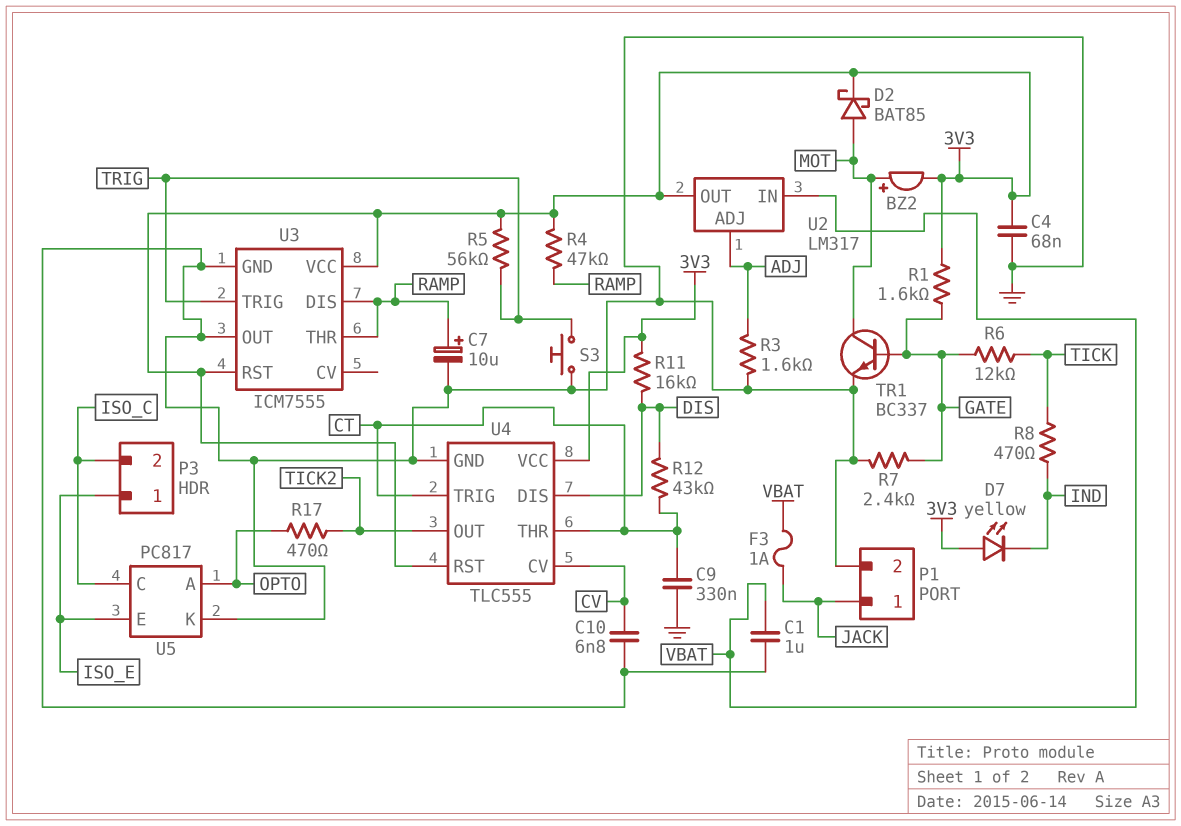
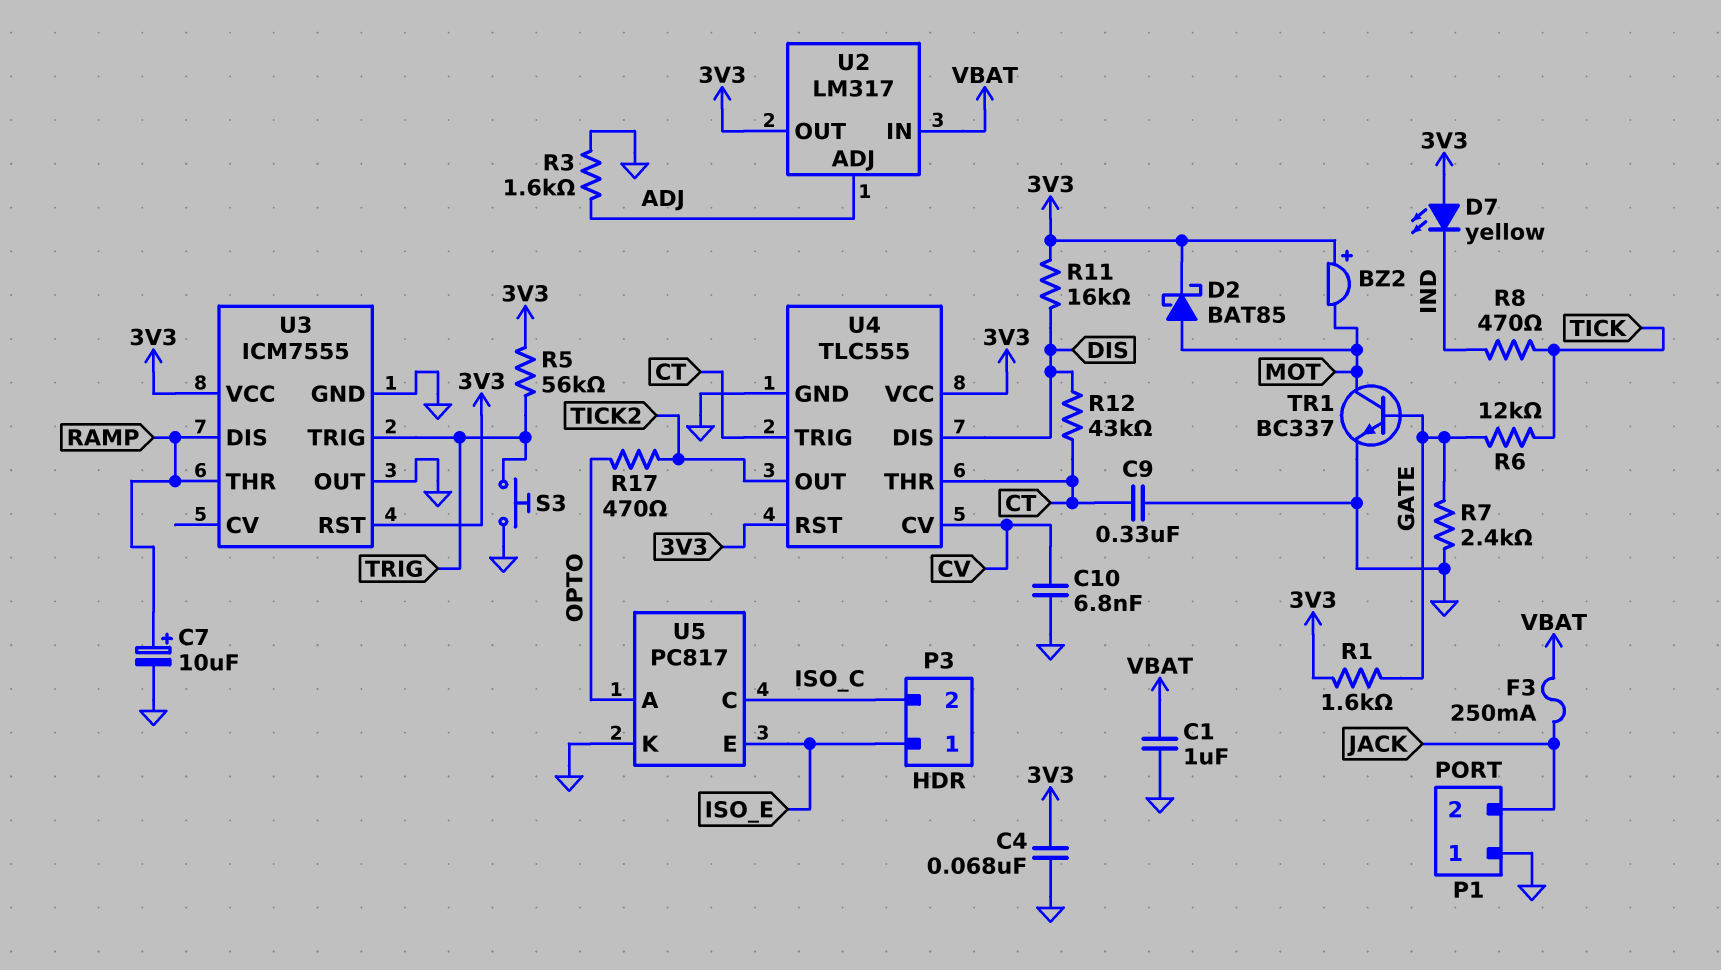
BZ2: buzzer (plus MOT, minus 3V3) -> buzzer (plus 3V3, minus MOT)
F3: 1A (JACK, VBAT) -> 250mA (JACK, VBAT)
P1 pin 1: JACK -> GND
P1 pin 2: GND -> JACK
R4: 47k (3V3, RAMP) -> none

